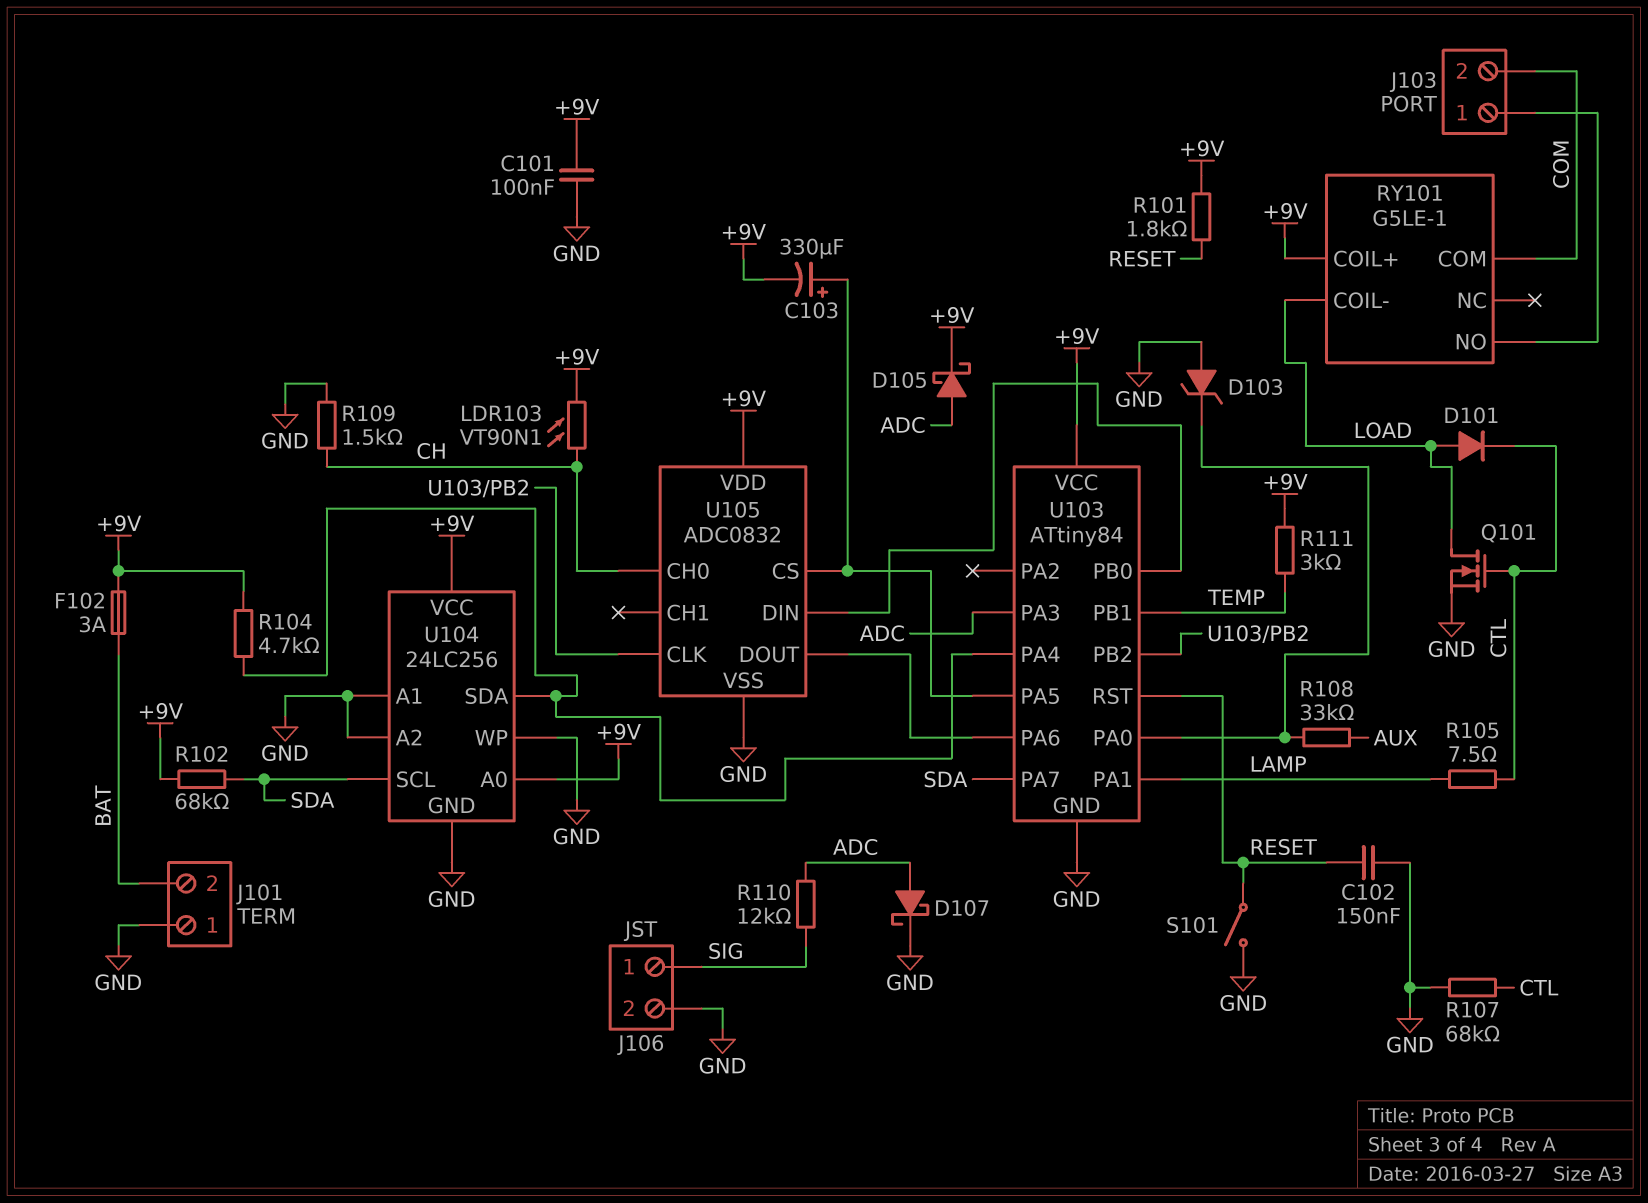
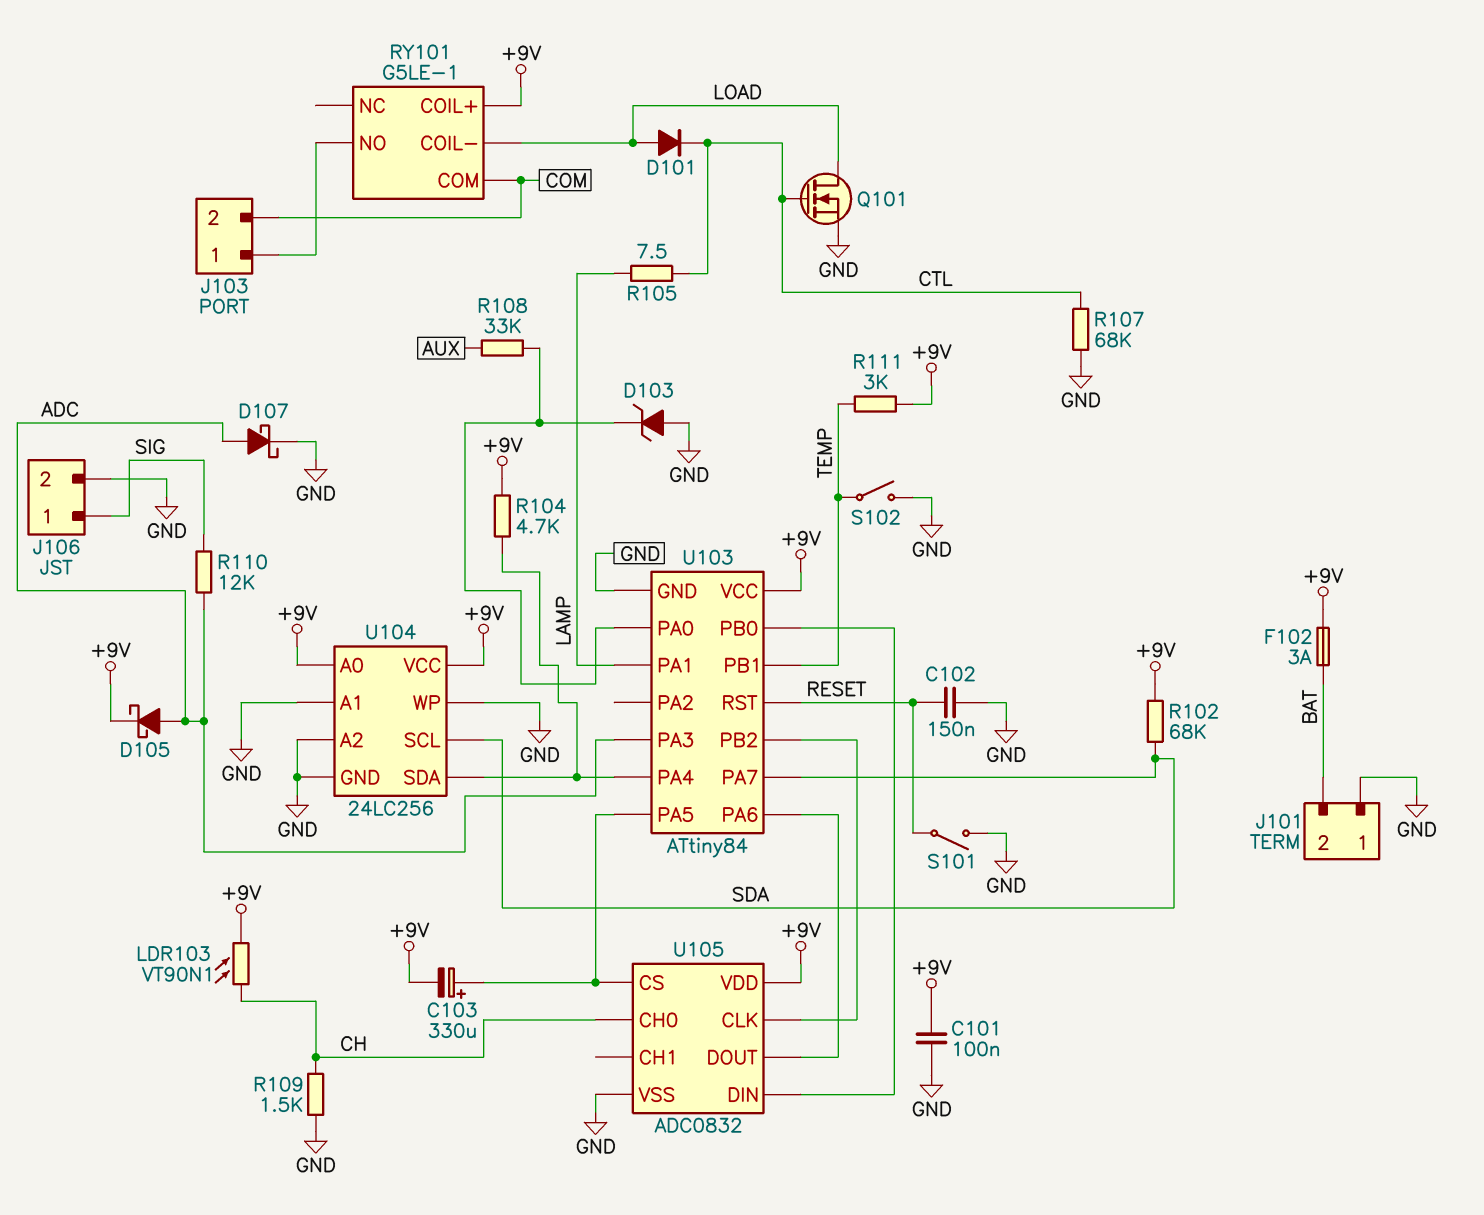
R101: 1.8k (+9V, RESET) -> none
S102: none -> switch (GND, TEMP)

